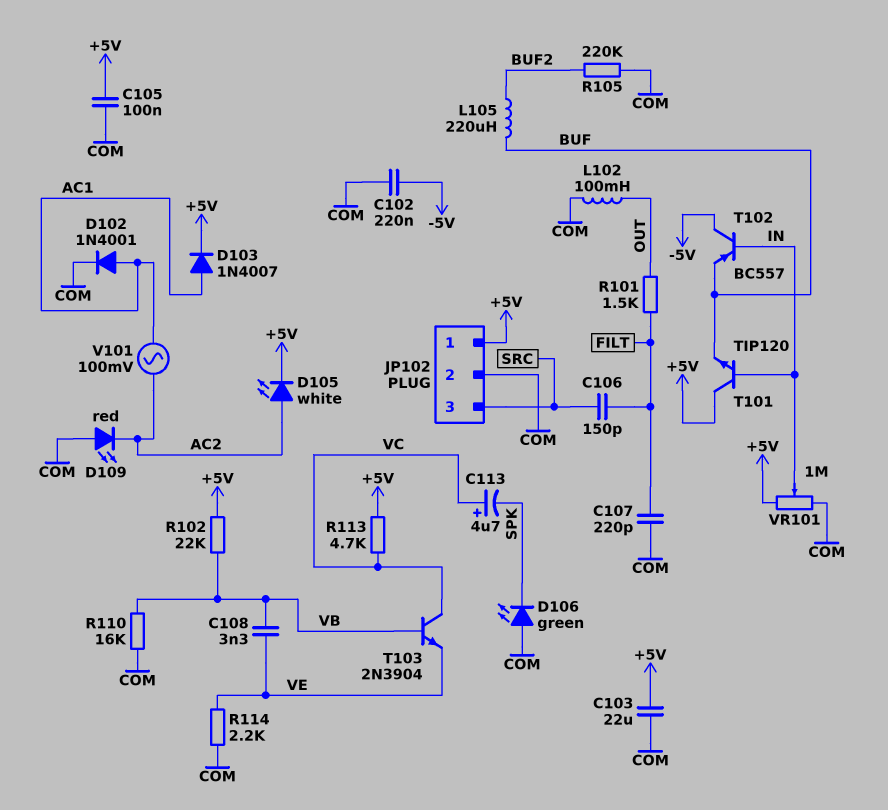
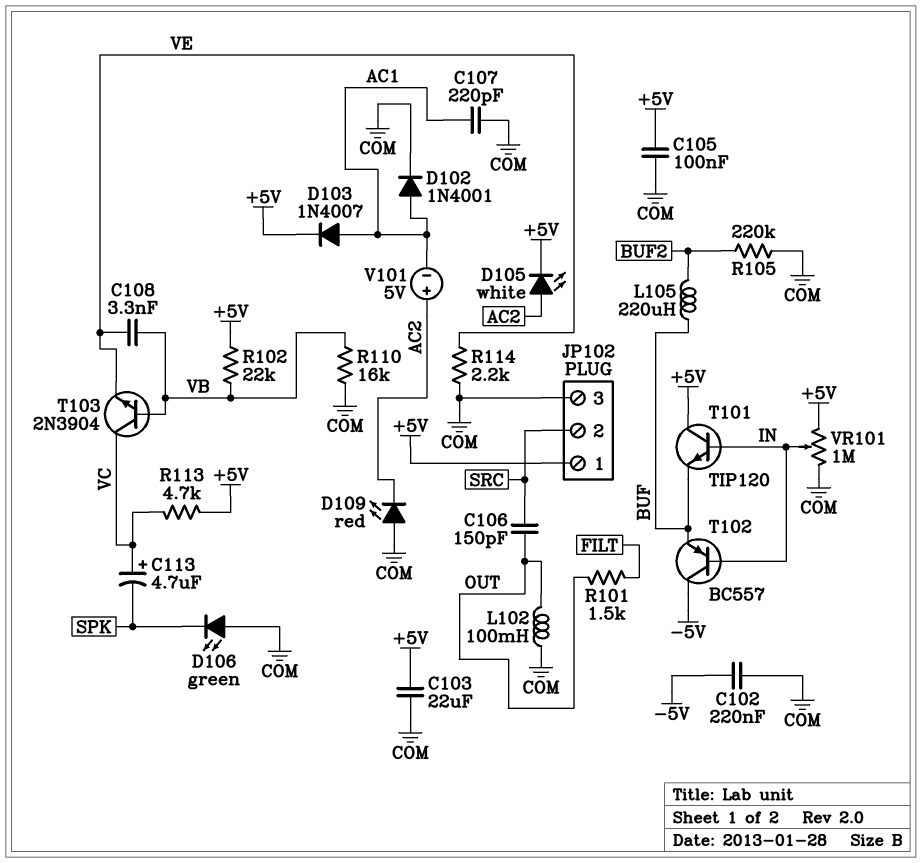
C106: 150pF (FILT, SRC) -> 150pF (OUT, SRC)
C107: 220pF (COM, FILT) -> 220pF (AC1, COM)
JP102 pin 2: COM -> SRC
JP102 pin 3: SRC -> COM
V101: AC 100mV (AC1, AC2) -> 5V (plus AC2, minus AC1)

